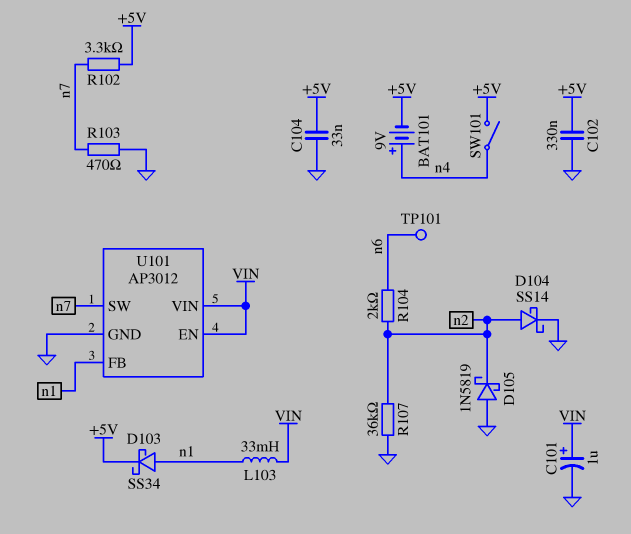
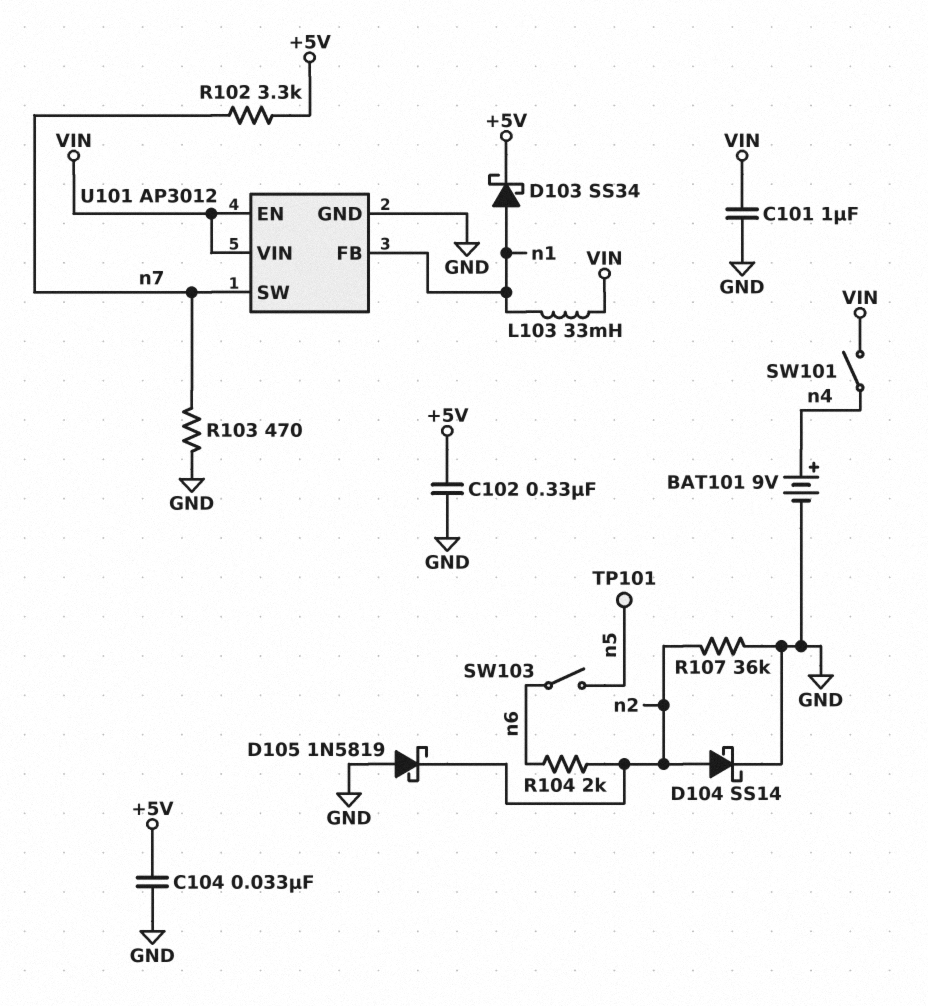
BAT101: 9V (plus n4, minus +5V) -> 9V (plus n4, minus GND)
C101: 1uF (plus VIN, minus GND) -> 1uF (GND, VIN)
SW101: switch (+5V, n4) -> switch (VIN, n4)
SW103: none -> switch (n5, n6)
TP101: test point (n6) -> test point (n5)

